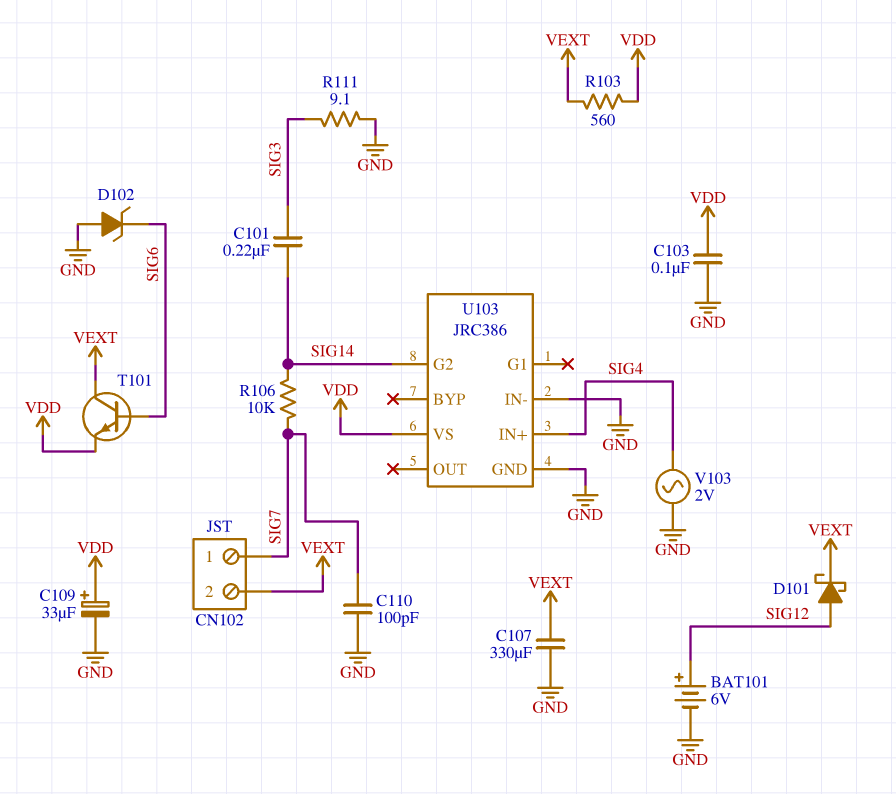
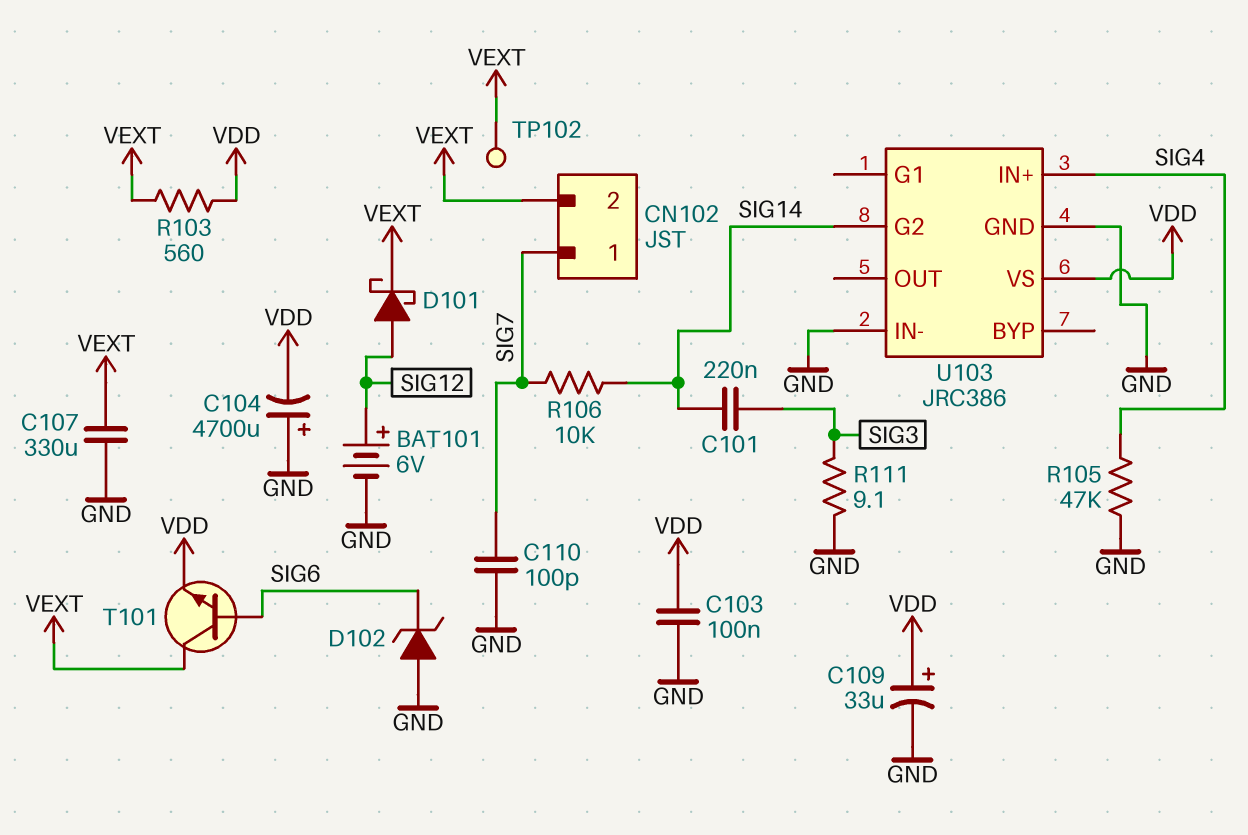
C104: none -> 4700uF (plus GND, minus VDD)
R105: none -> 47k (GND, SIG4)
TP102: none -> test point (VEXT)
V103: AC 2V (GND, SIG4) -> none

